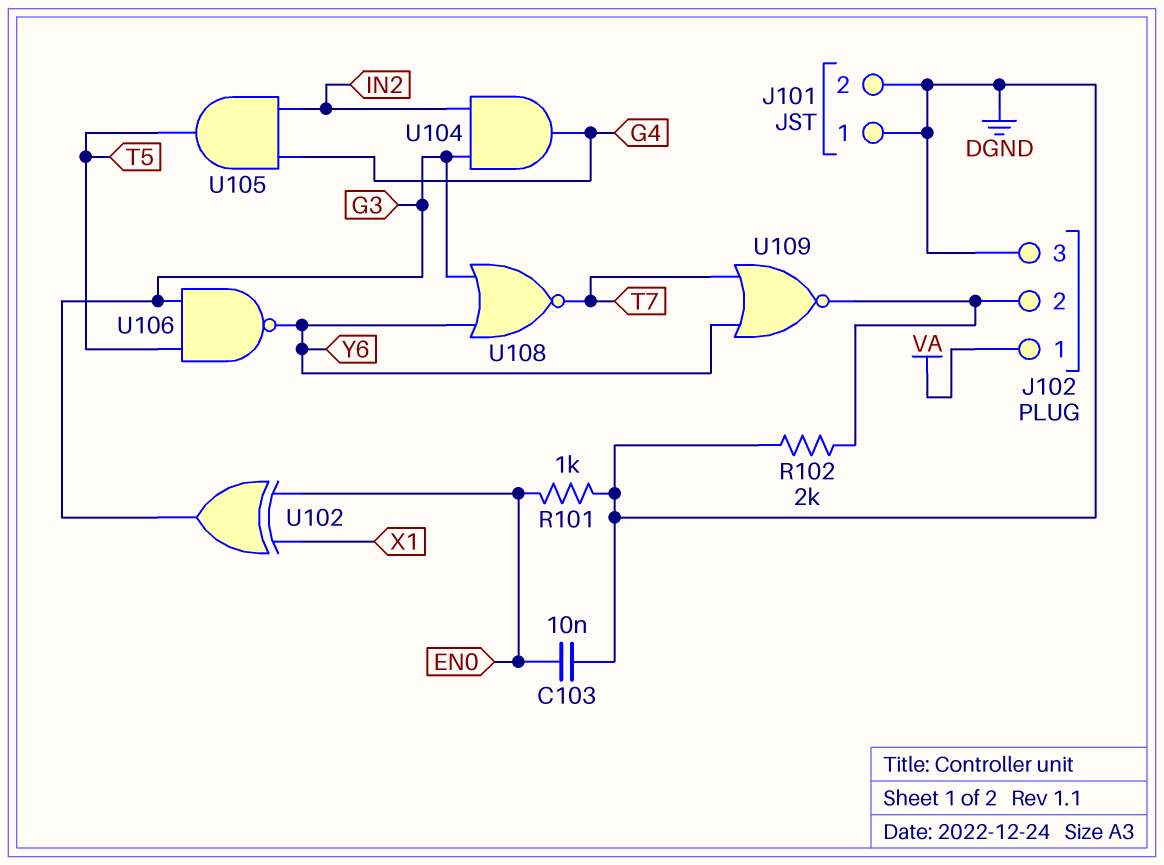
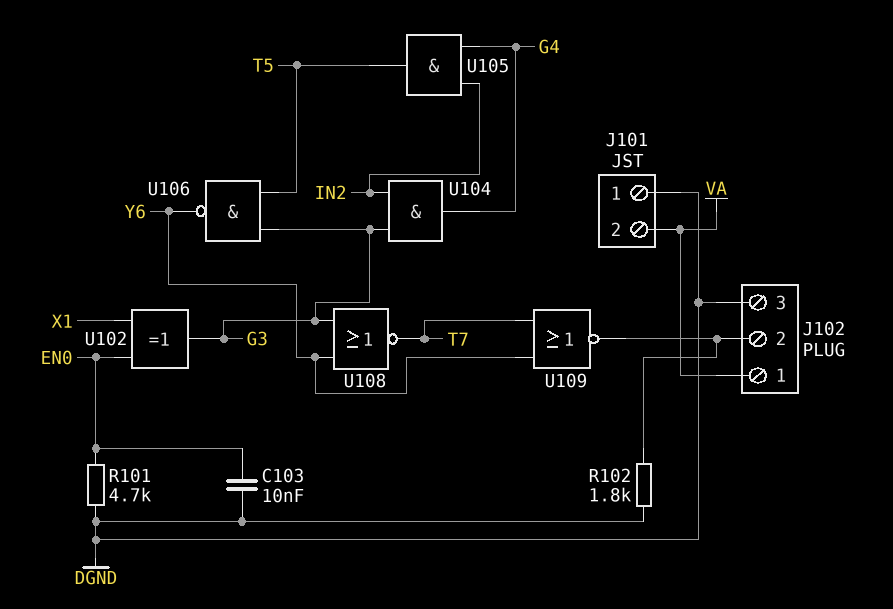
J101 pin 2: DGND -> VA
R101: 1k (DGND, EN0) -> 4.7k (DGND, EN0)
R102: 2k (DGND, J102/2) -> 1.8k (DGND, J102/2)

